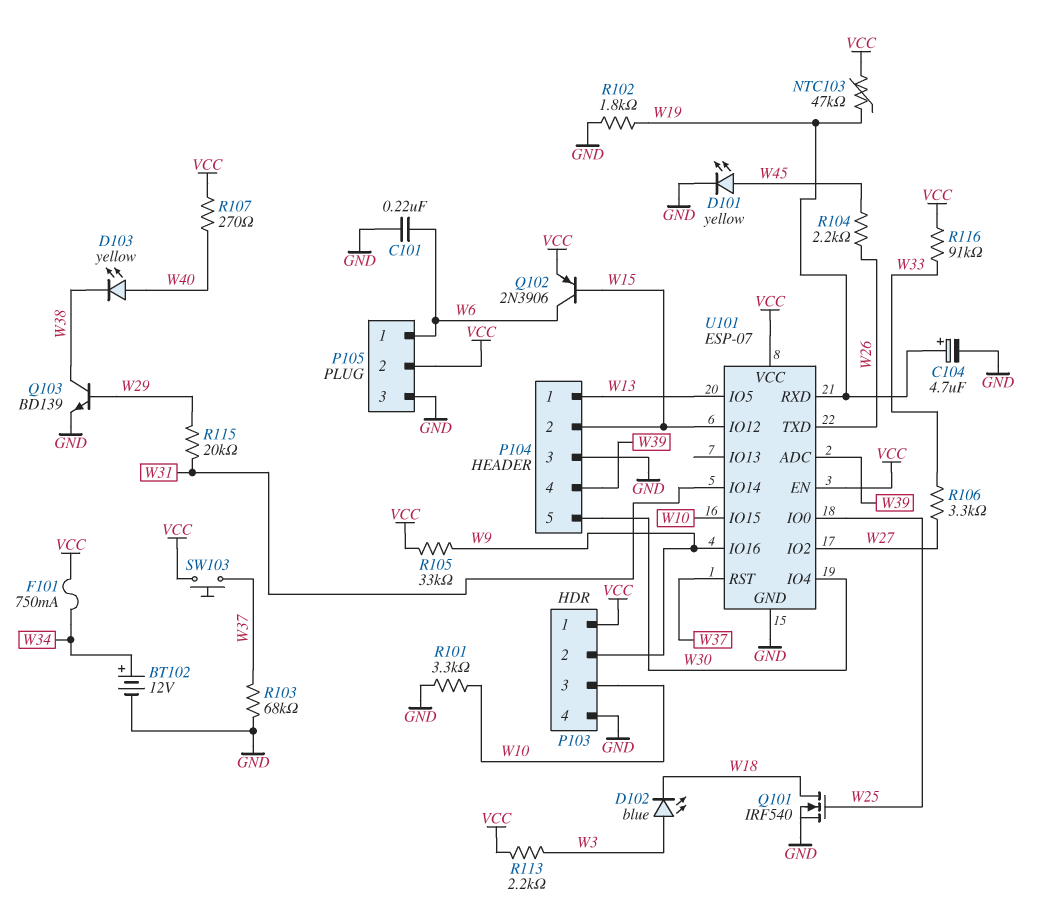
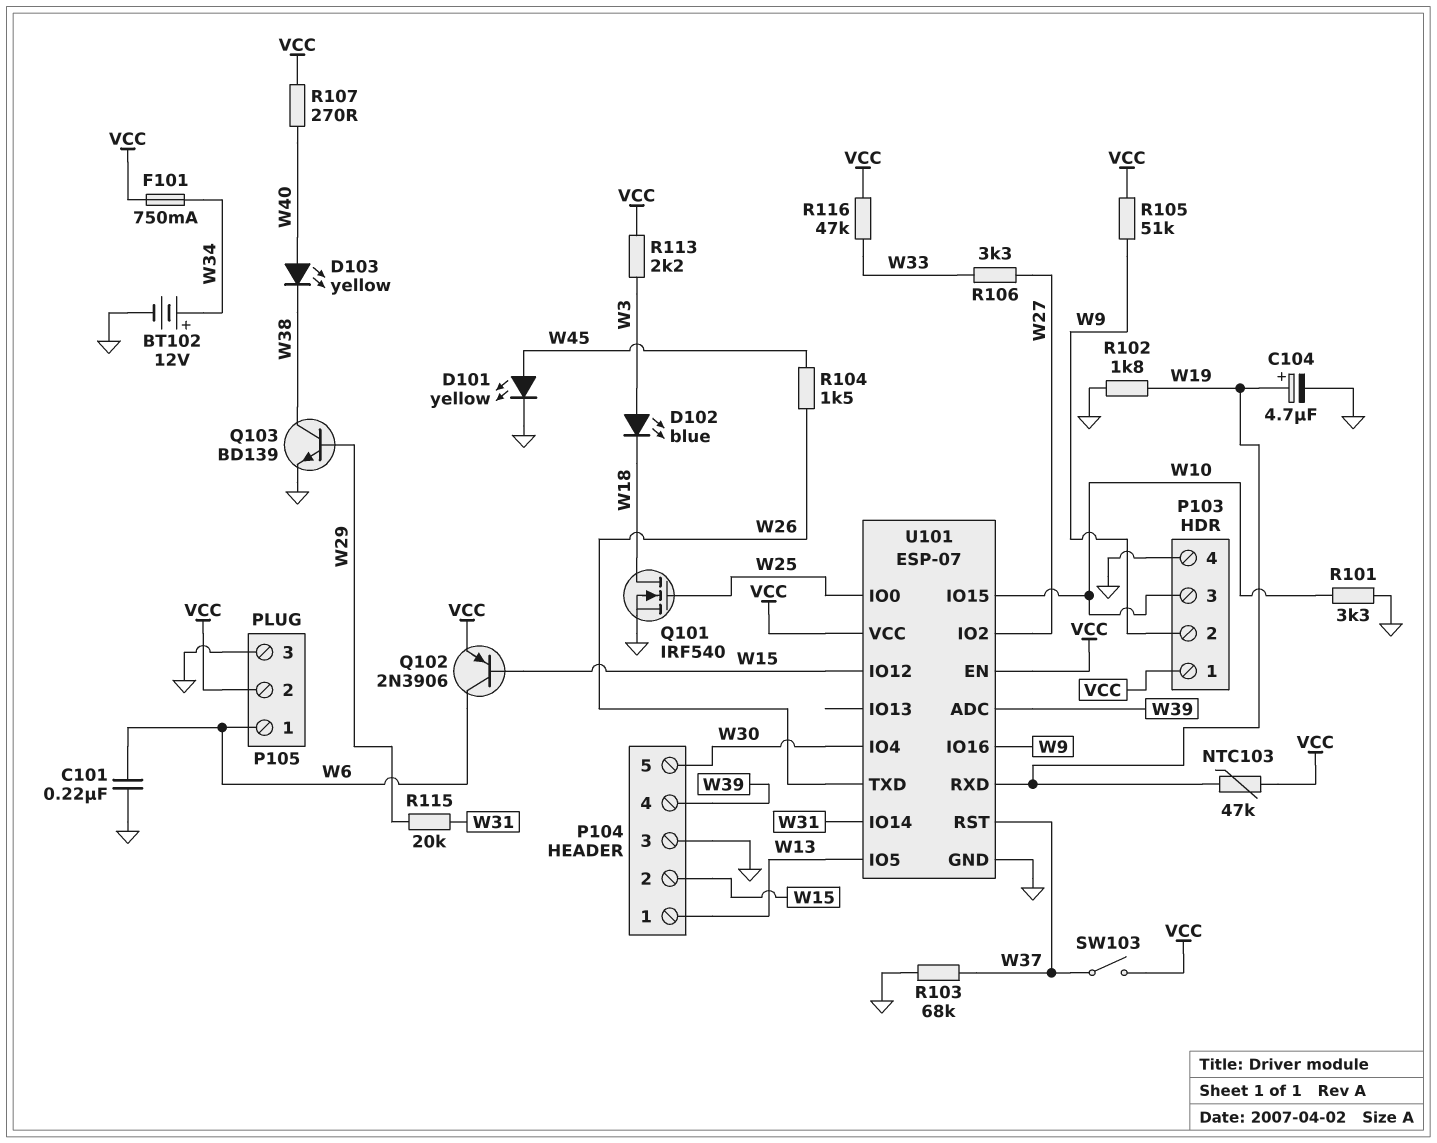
R104: 2.2k (W26, W45) -> 1.5k (W26, W45)
R105: 33k (VCC, W9) -> 51k (VCC, W9)
R116: 91k (VCC, W33) -> 47k (VCC, W33)
SW103: button (VCC, W37) -> switch (VCC, W37)

